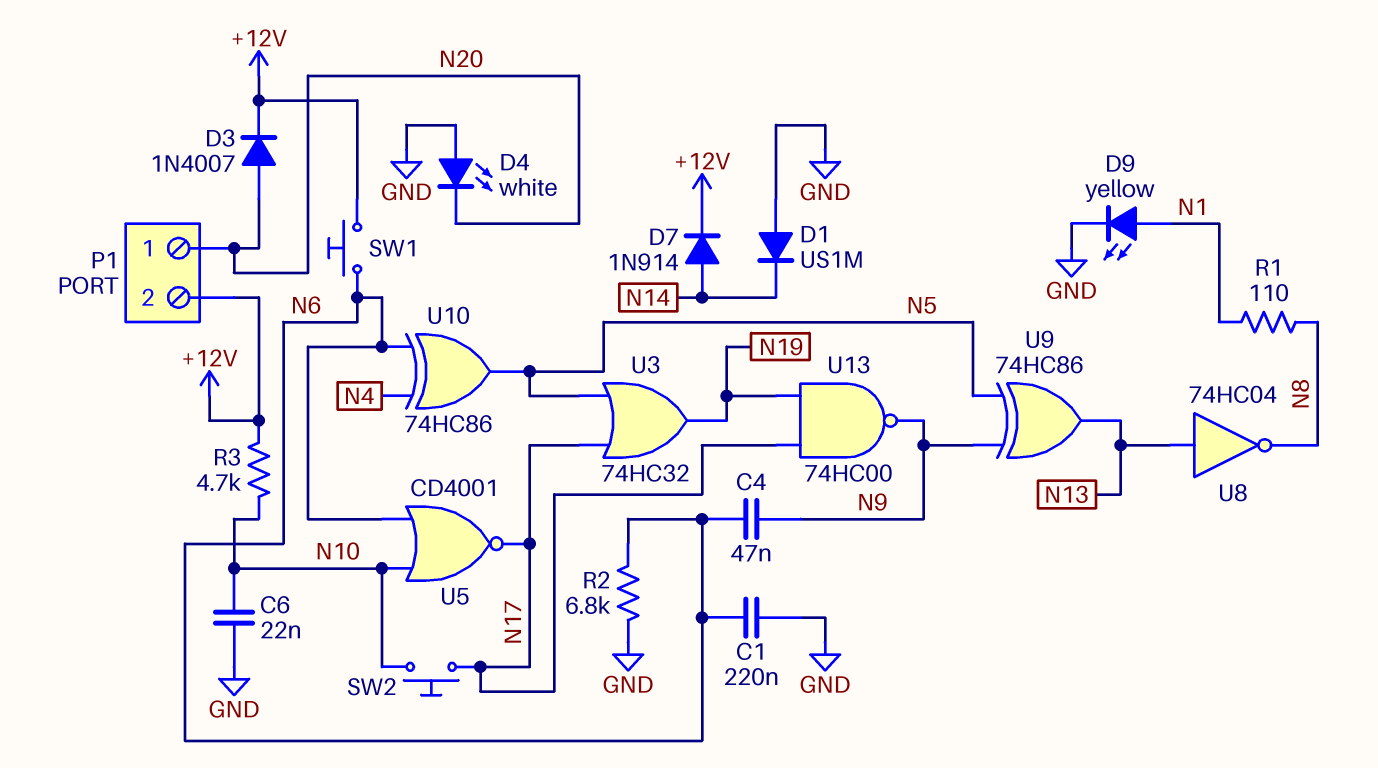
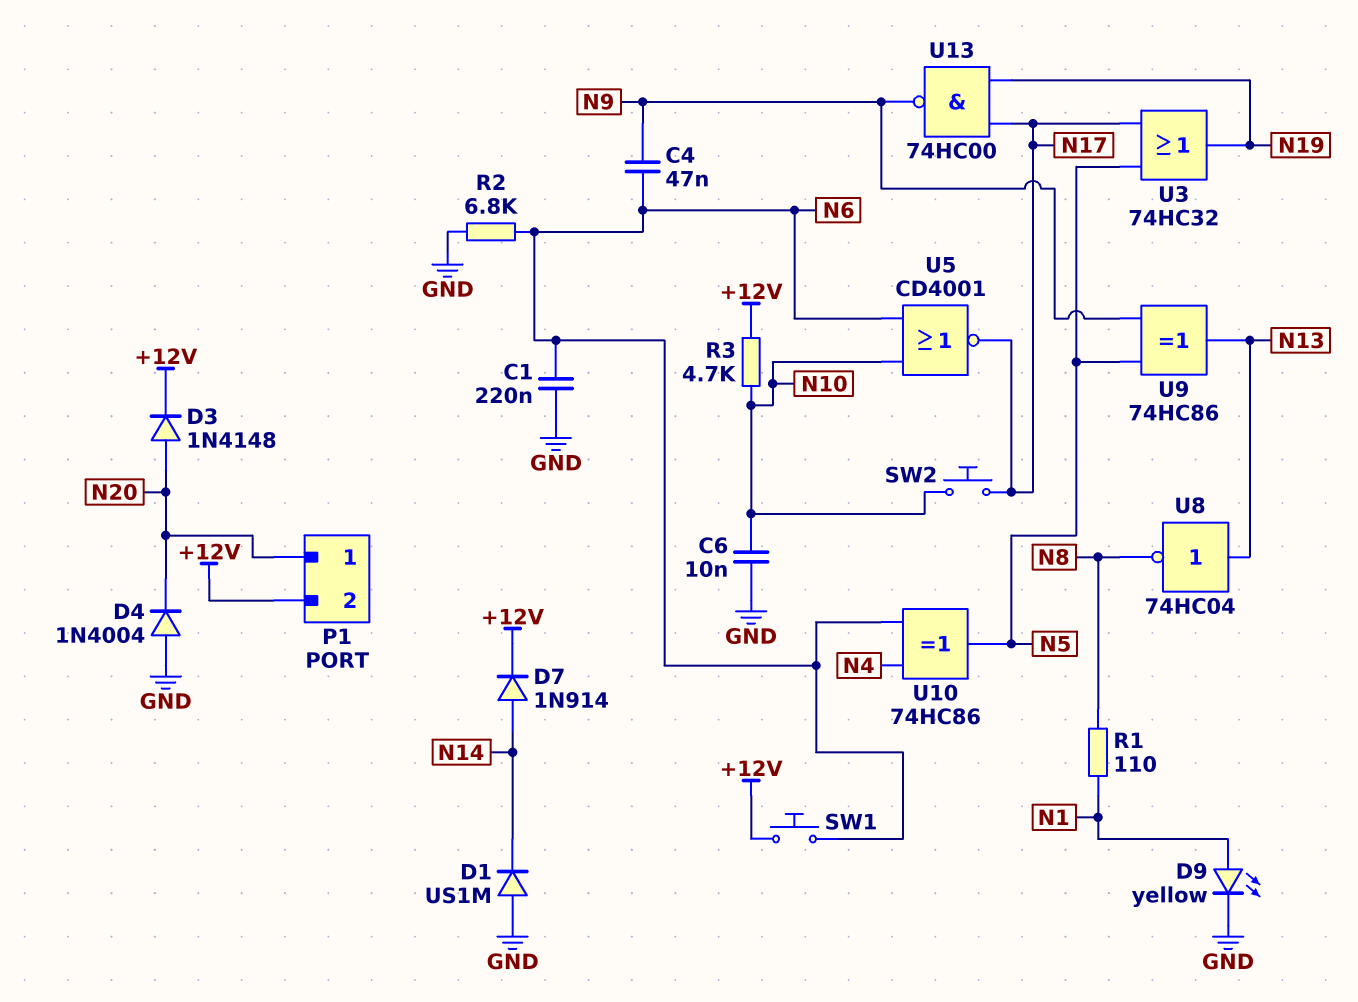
C6: 22nF (GND, N10) -> 10nF (GND, N10)
D3: diode 1N4007 (A N20, K +12V) -> diode 1N4148 (A N20, K +12V)
D4: LED white (A GND, K N20) -> diode 1N4004 (A GND, K N20)

